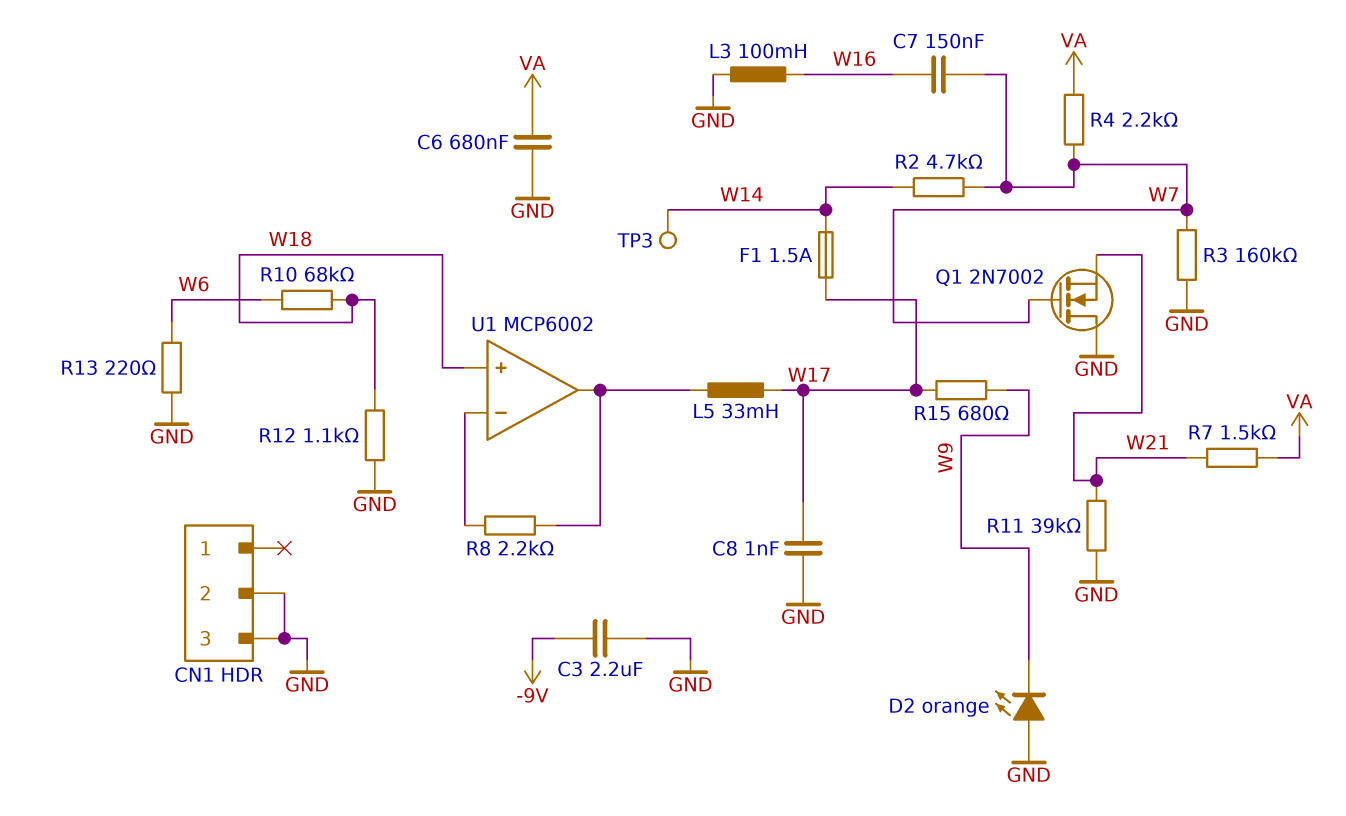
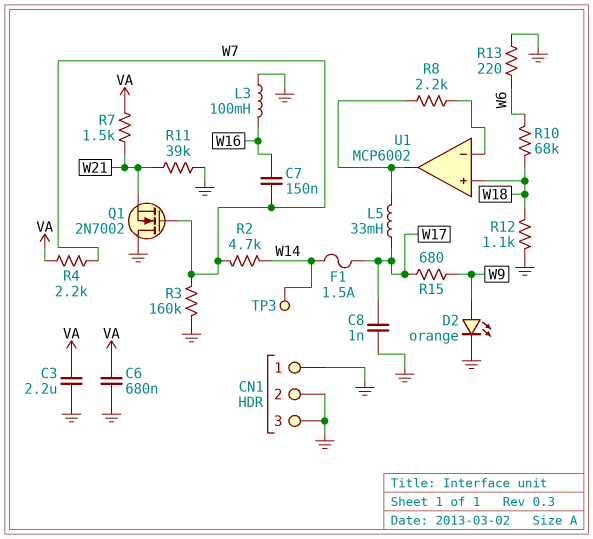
C3: 2.2uF (-9V, GND) -> 2.2uF (GND, VA)
CN1 pin 1: none -> GND
D2: LED orange (A GND, K W9) -> LED orange (A W9, K GND)

